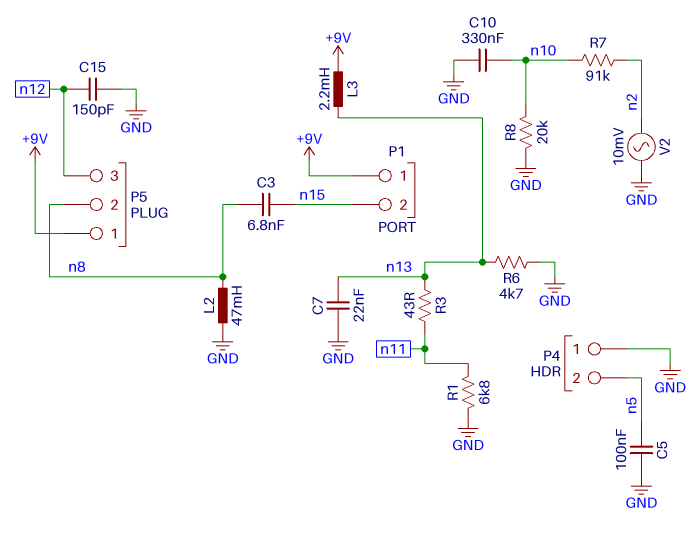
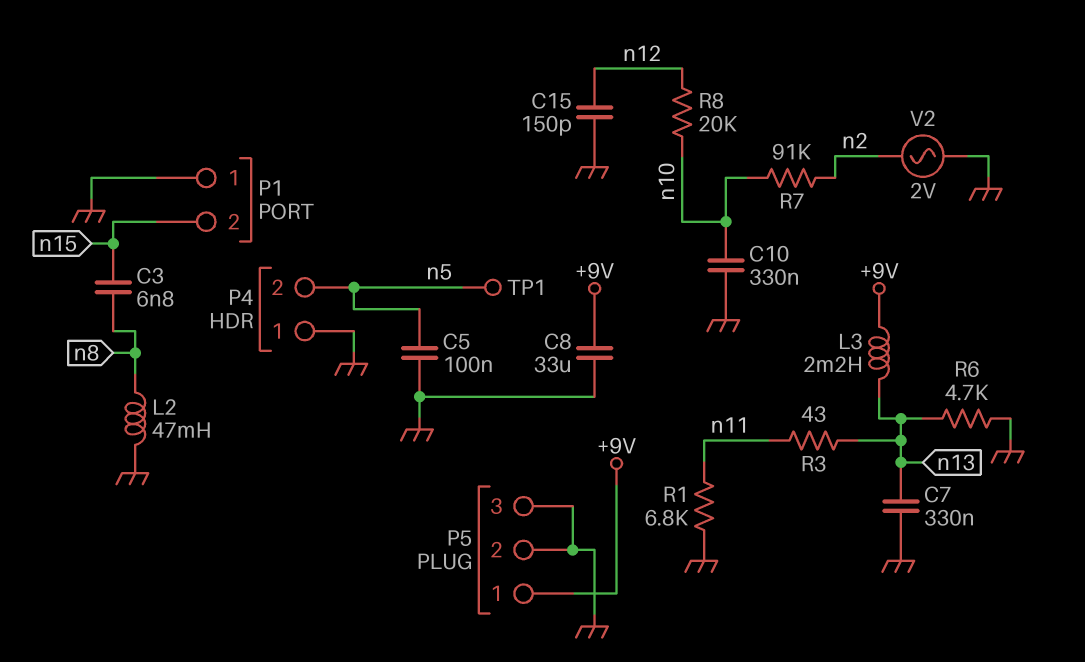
C7: 22nF (GND, n13) -> 330nF (GND, n13)
C8: none -> 33uF (+9V, GND)
P1 pin 1: +9V -> GND
P5 pin 2: n8 -> GND
P5 pin 3: n12 -> GND
R8: 20k (GND, n10) -> 20k (n10, n12)
TP1: none -> test point (n5)
V2: AC 10mV (GND, n2) -> AC 2V (GND, n2)

